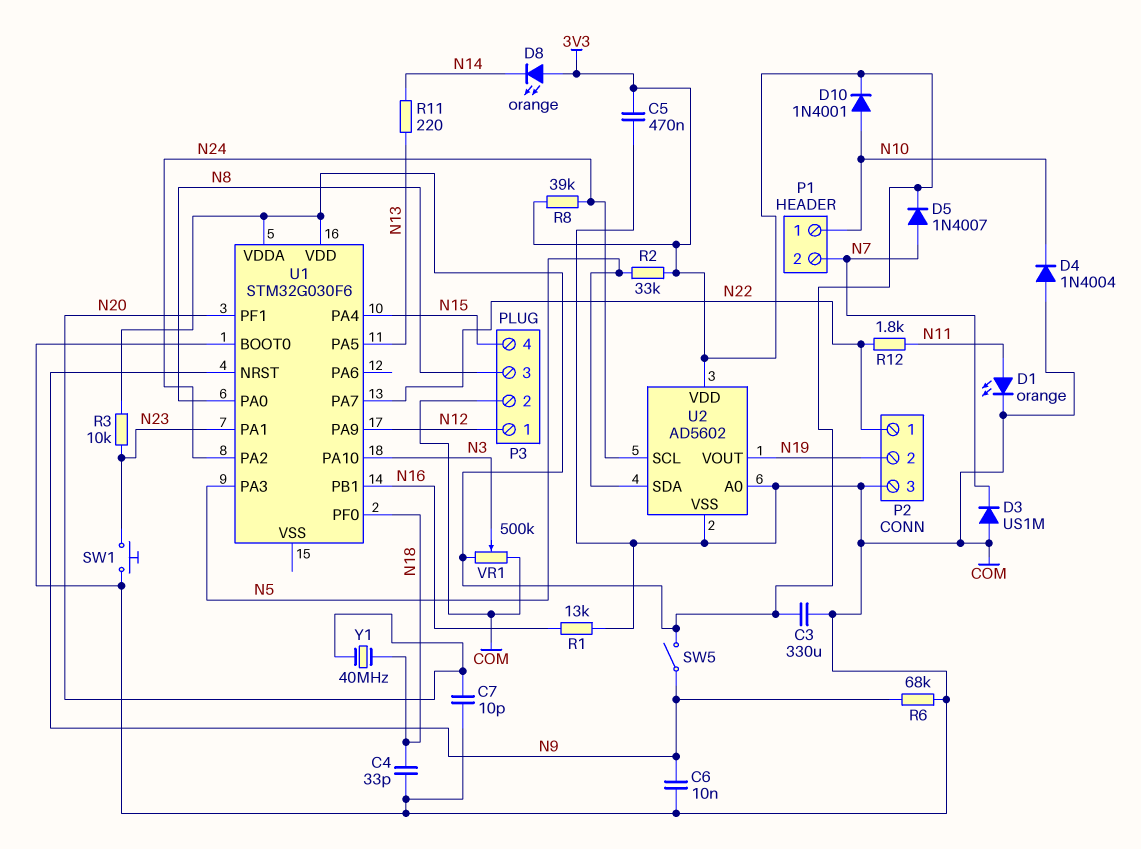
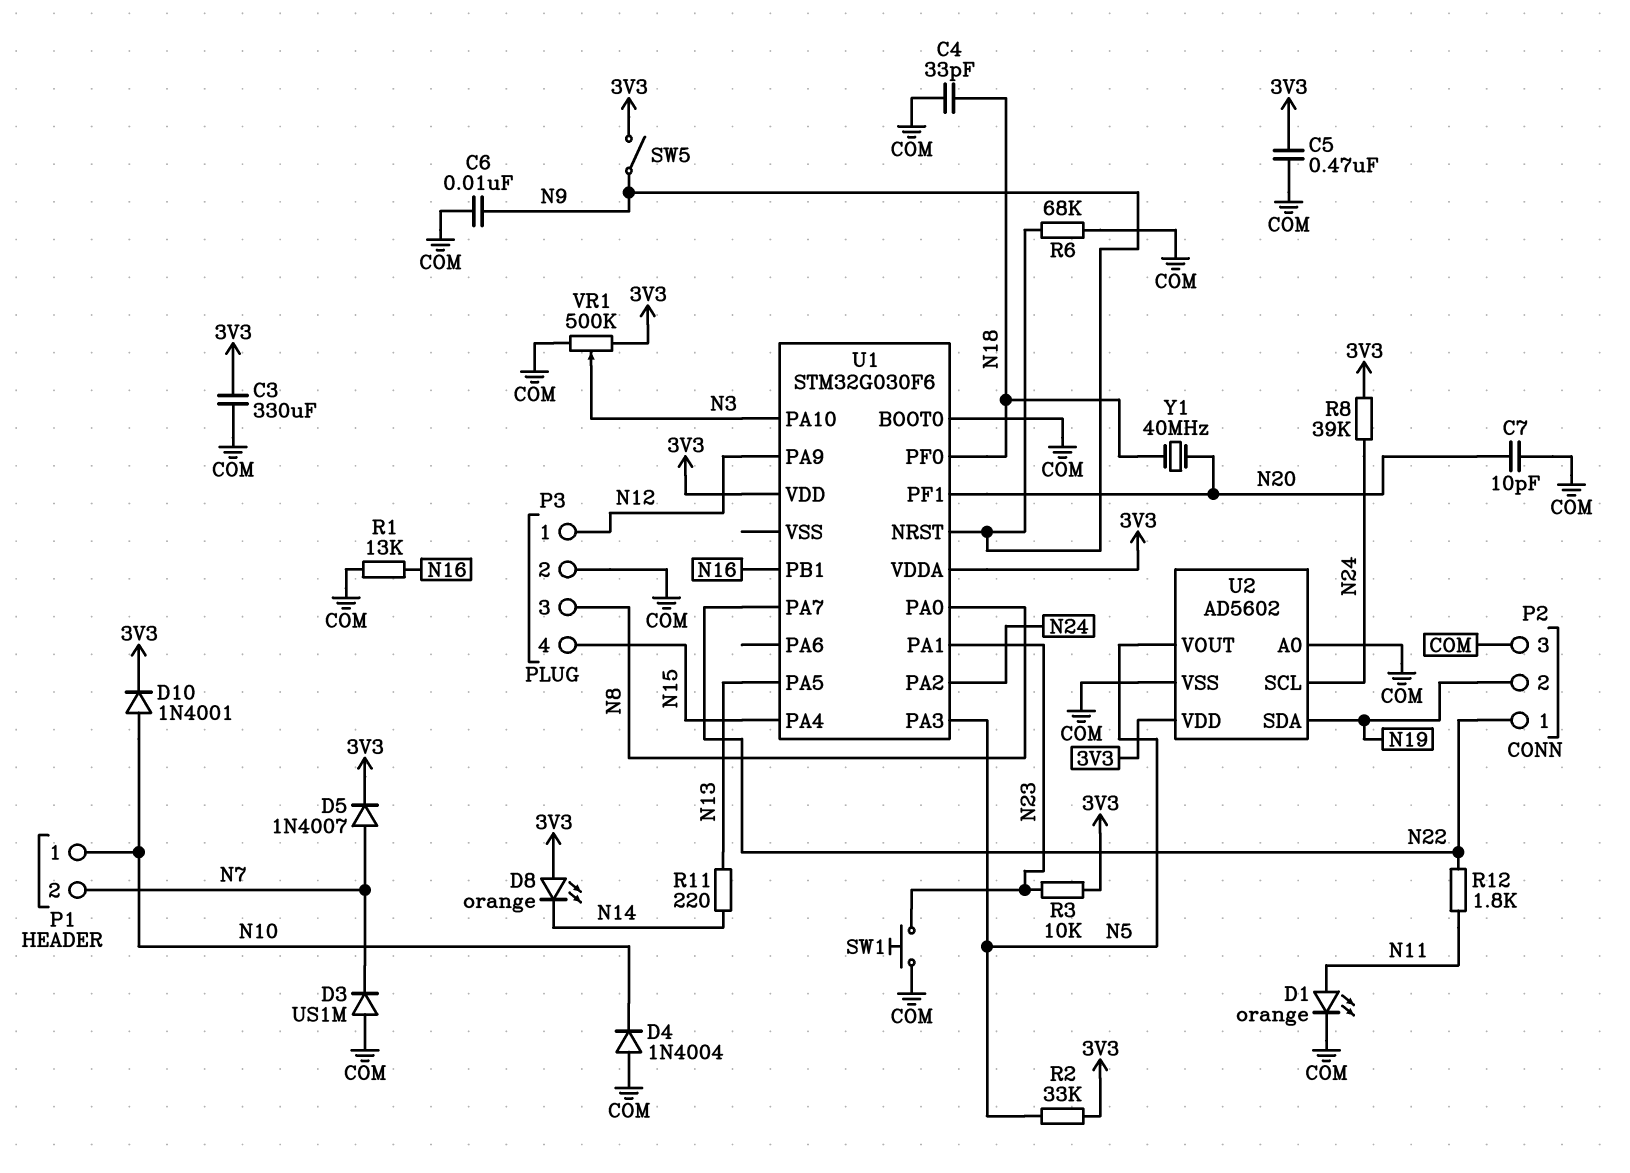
U2 pin SDA: N5 -> N19
U2 pin VOUT: N19 -> N5

